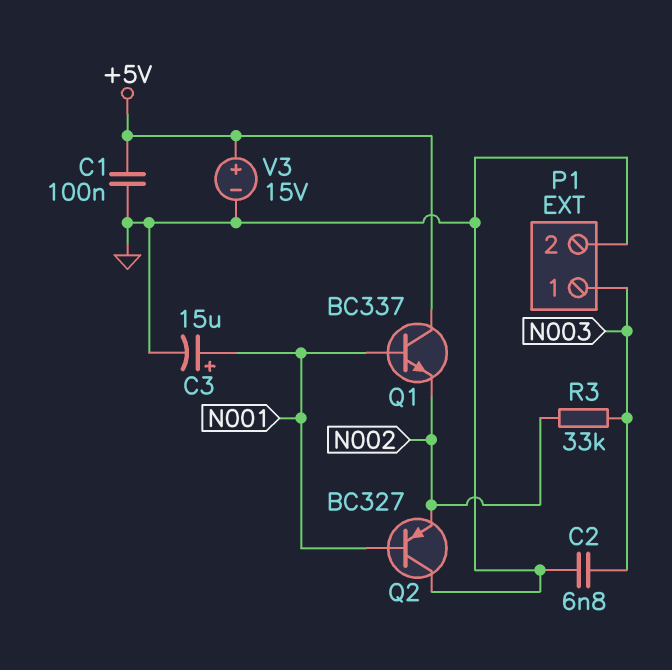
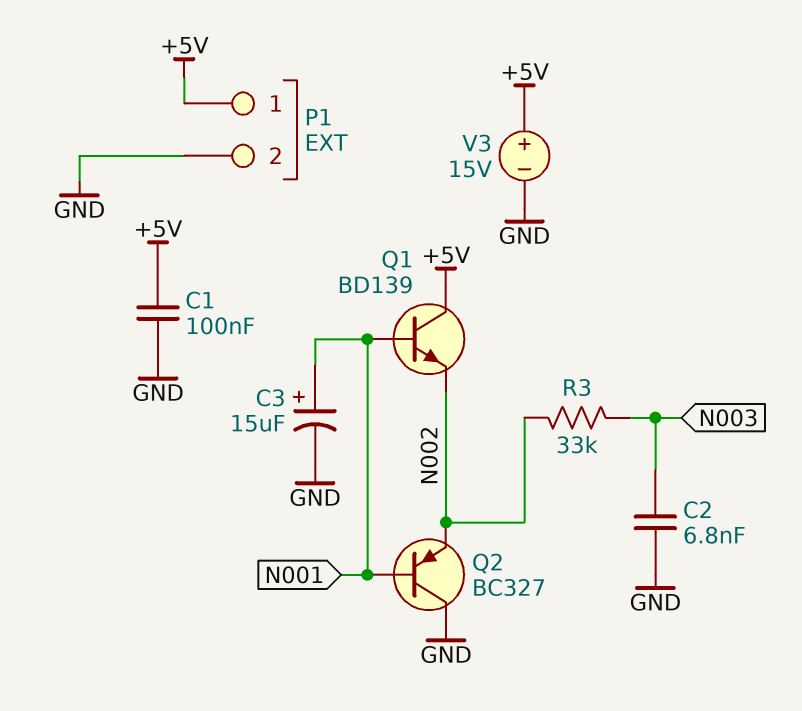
P1 pin 1: N003 -> +5V
Q1: NPN BC337 (B N001, C +5V, E N002) -> NPN BD139 (B N001, C +5V, E N002)

